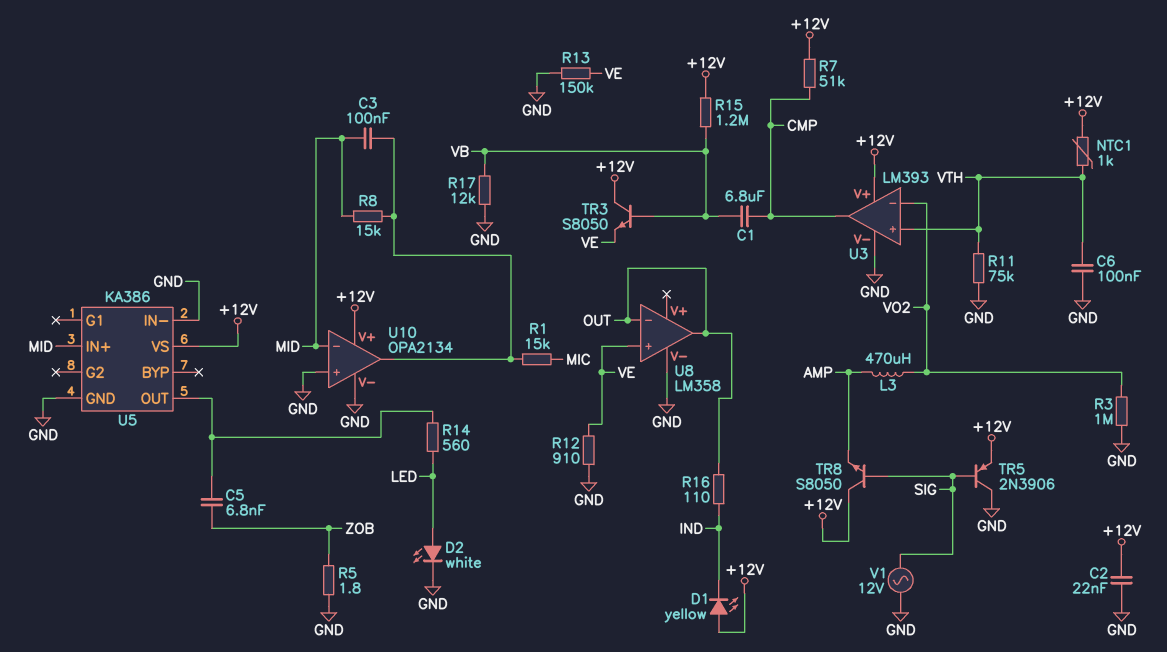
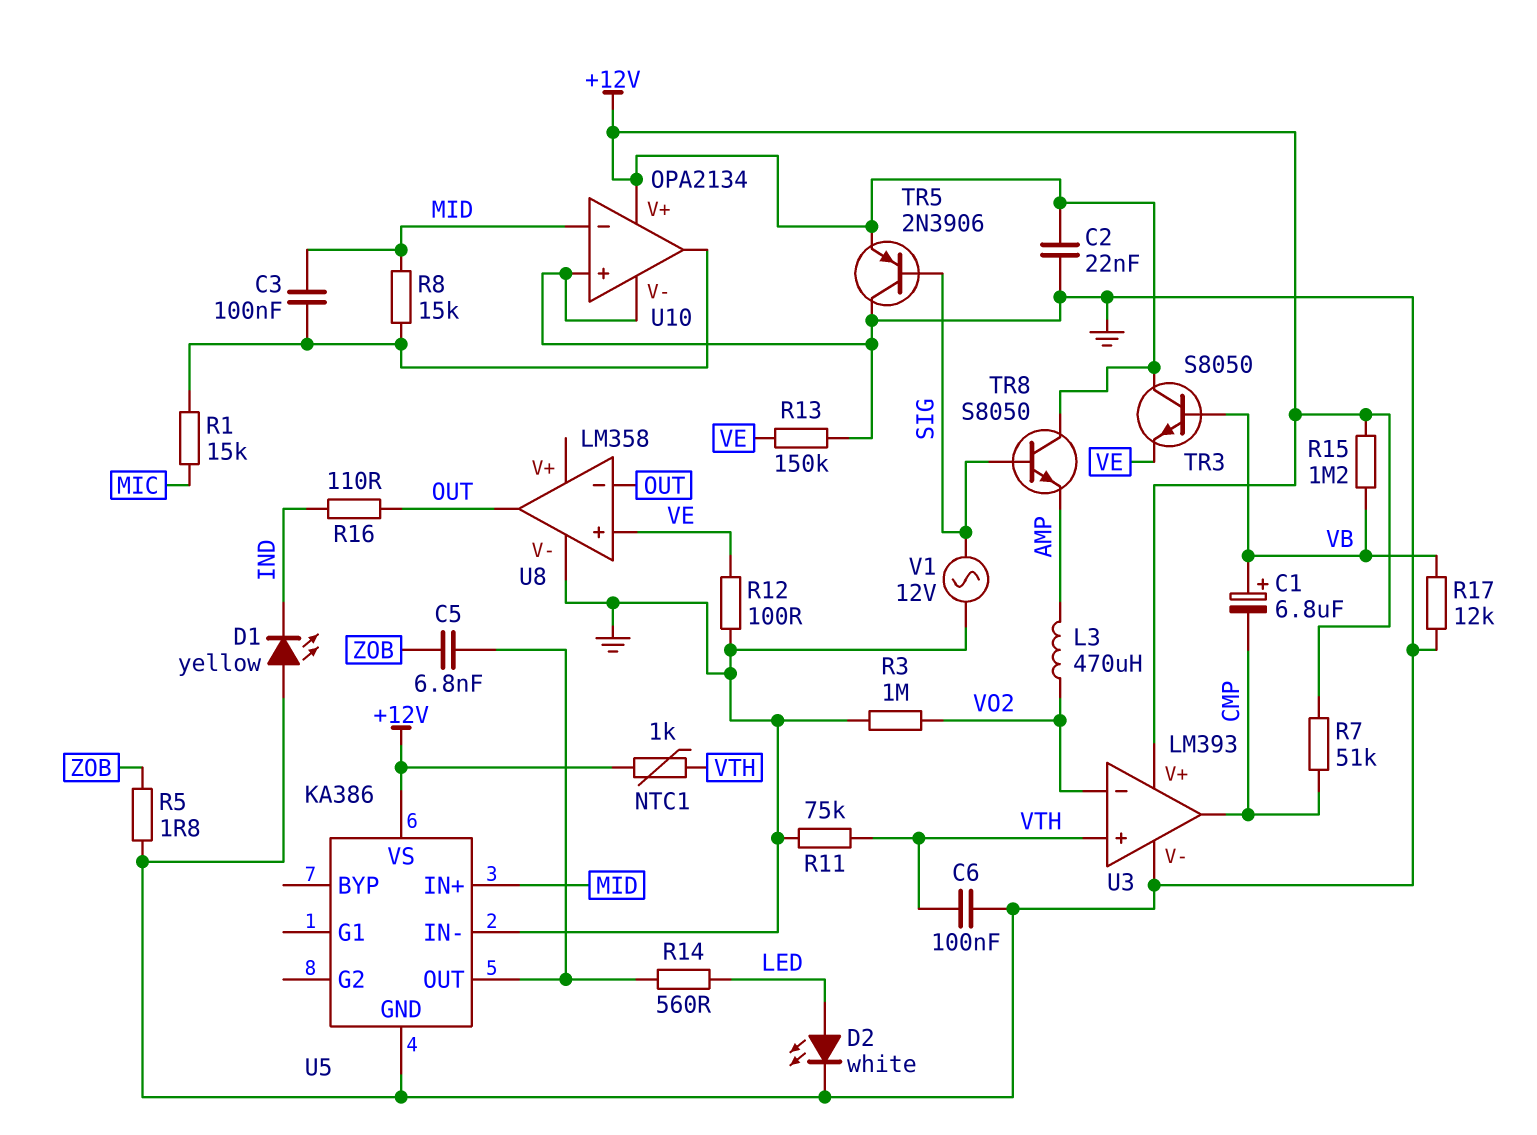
C1: 6.8uF (CMP, VB) -> 6.8uF (plus VB, minus CMP)
D1: LED yellow (A +12V, K IND) -> LED yellow (A GND, K IND)
R12: 910 (GND, VE) -> 100 (GND, VE)

